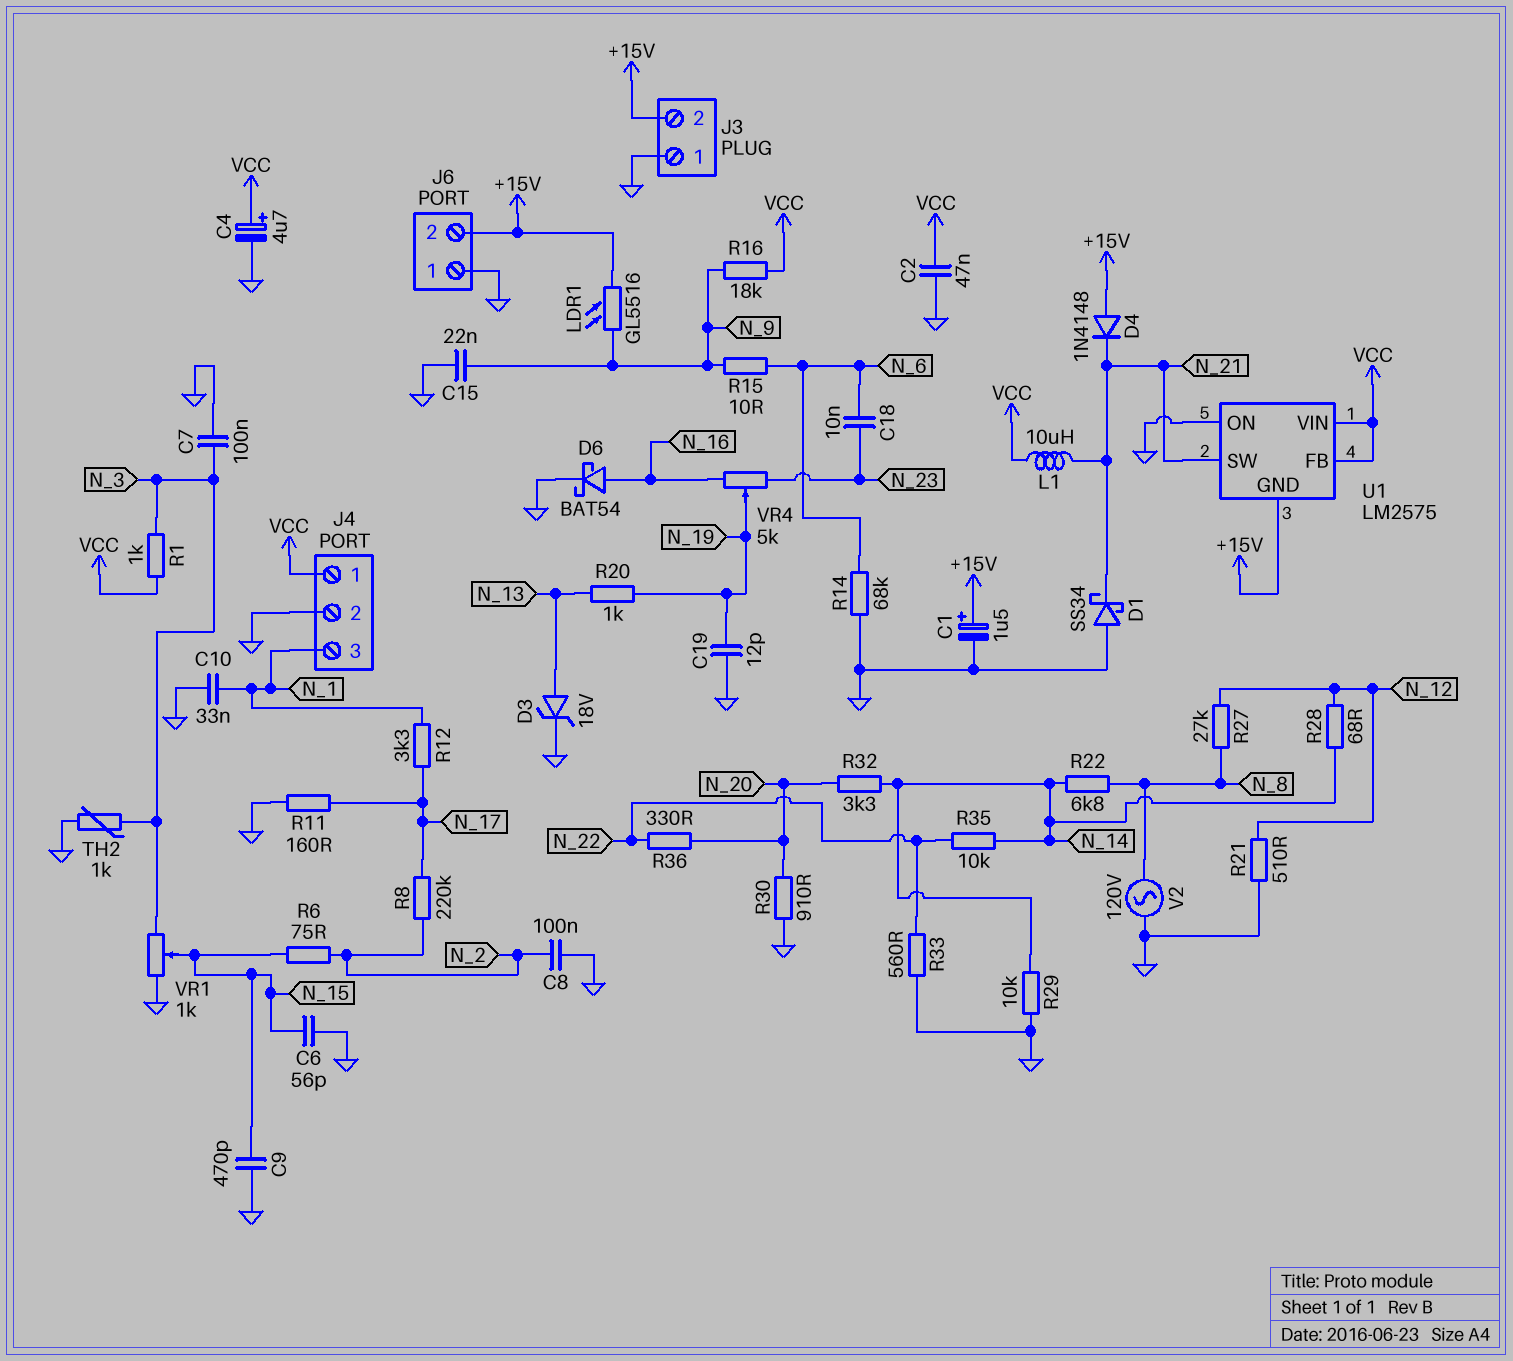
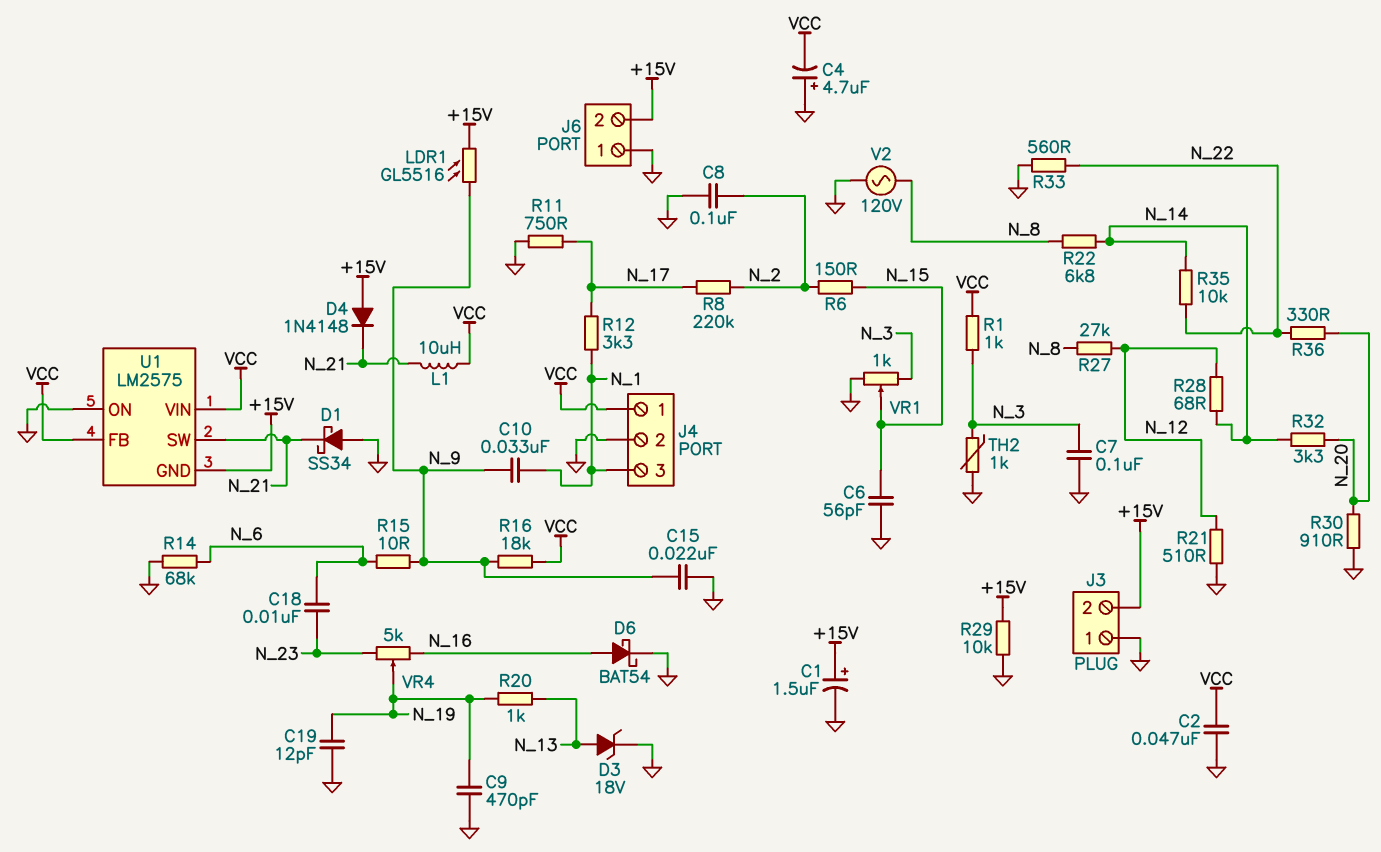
C4: 4.7uF (plus VCC, minus GND) -> 4.7uF (plus GND, minus VCC)
C9: 470pF (GND, N_15) -> 470pF (GND, N_19)
C10: 33nF (GND, N_1) -> 33nF (N_1, N_9)
R6: 75 (N_2, N_15) -> 150 (N_2, N_15)
R11: 160 (GND, N_17) -> 750 (GND, N_17)
R29: 10k (GND, N_14) -> 10k (+15V, GND)

